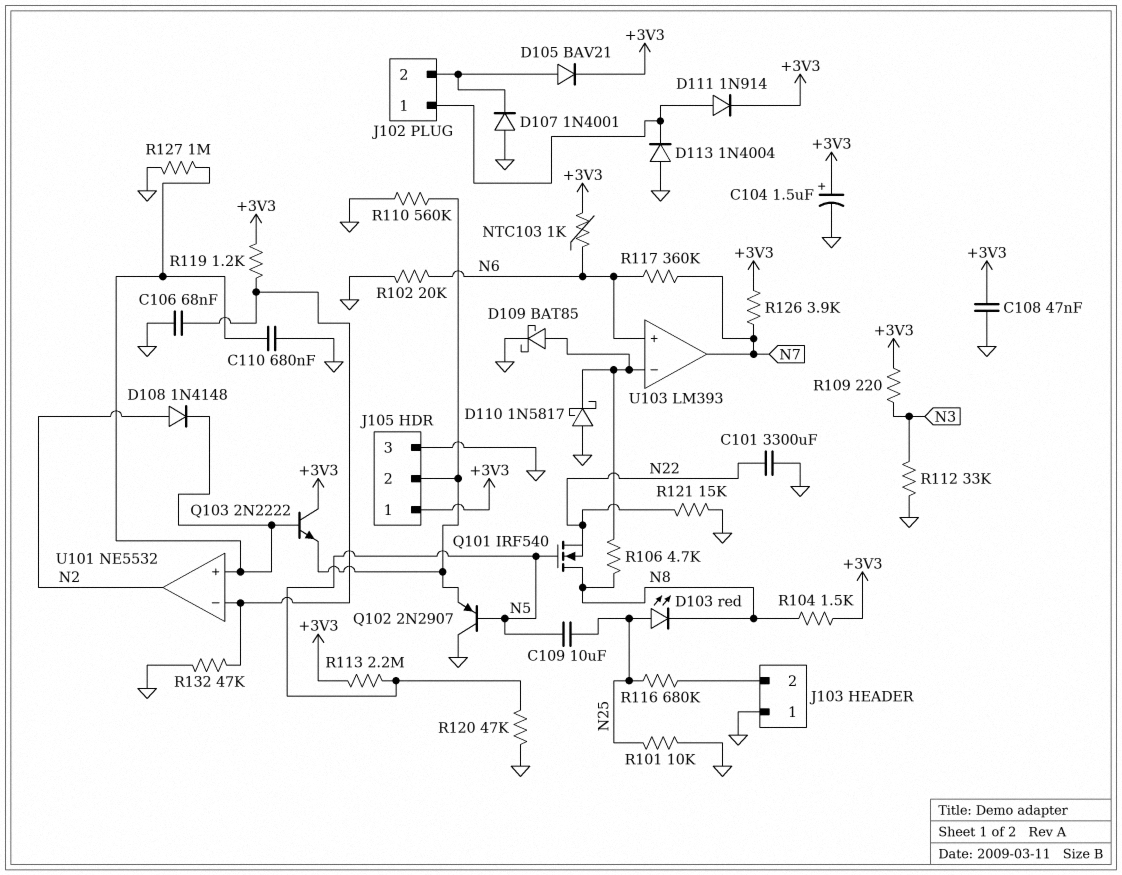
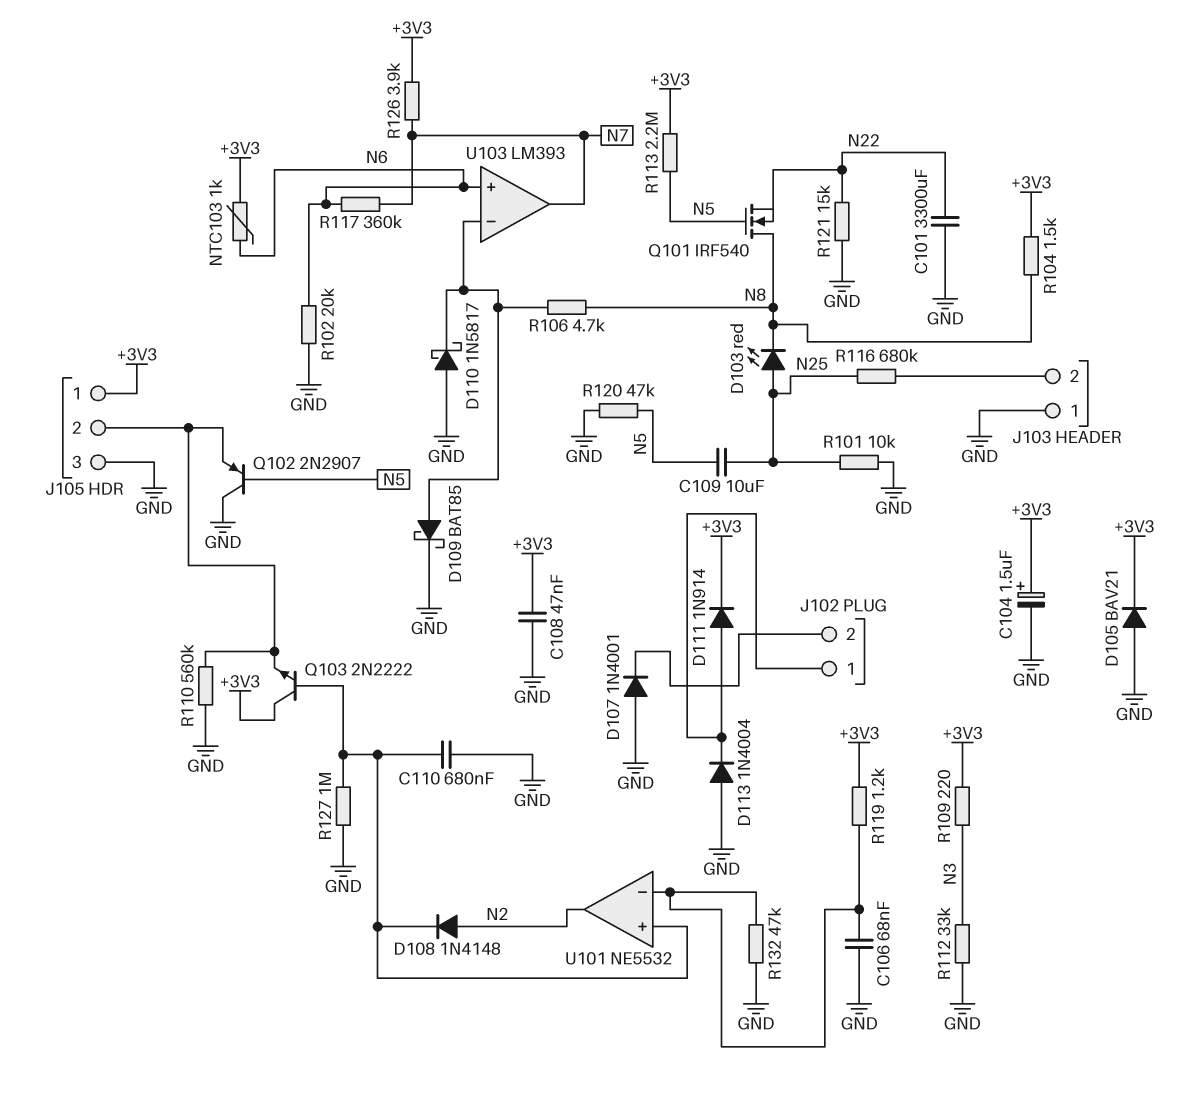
D105: diode BAV21 (A J102/2, K +3V3) -> diode BAV21 (A GND, K +3V3)

